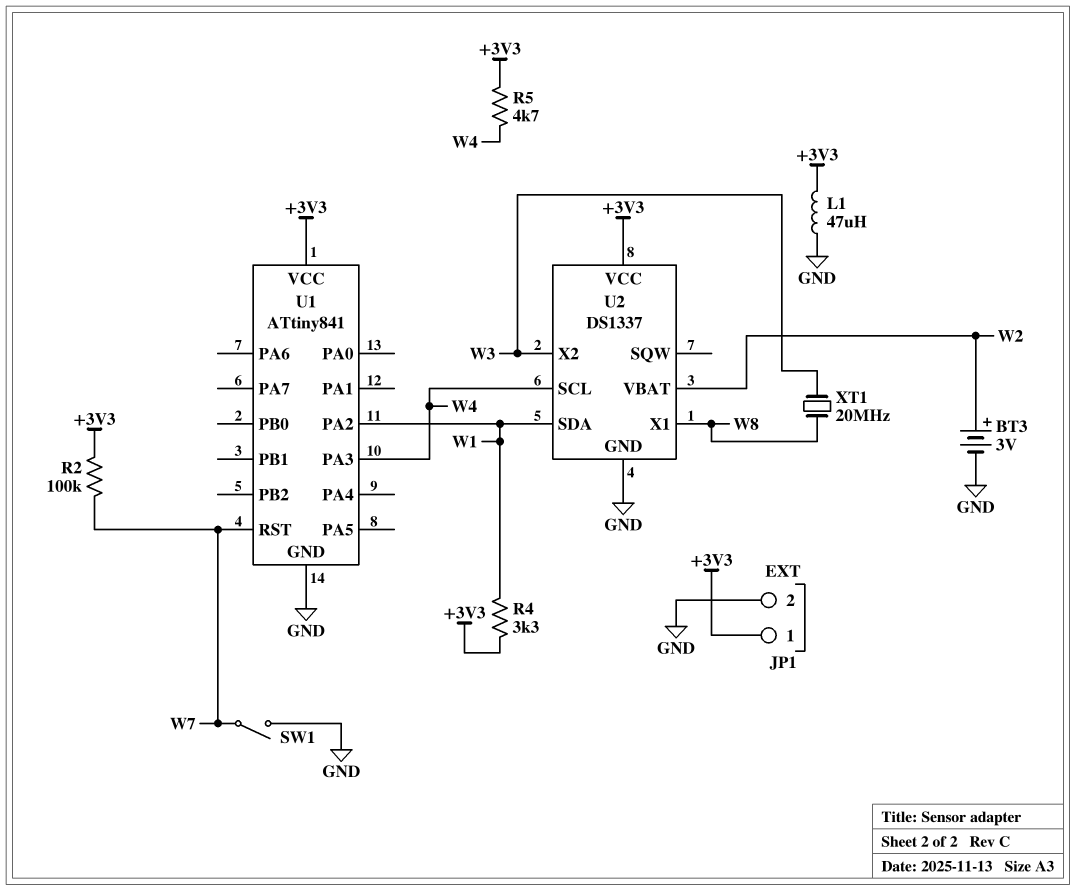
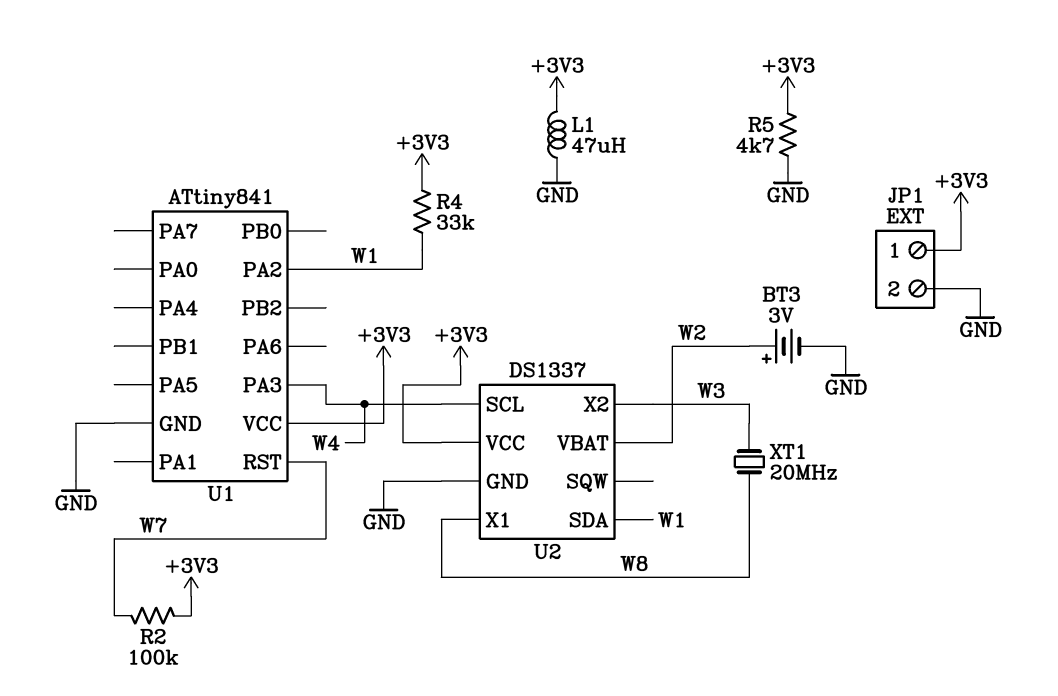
R4: 3.3k (+3V3, W1) -> 33k (+3V3, W1)
R5: 4.7k (+3V3, W4) -> 4.7k (+3V3, GND)
SW1: switch (GND, W7) -> none

